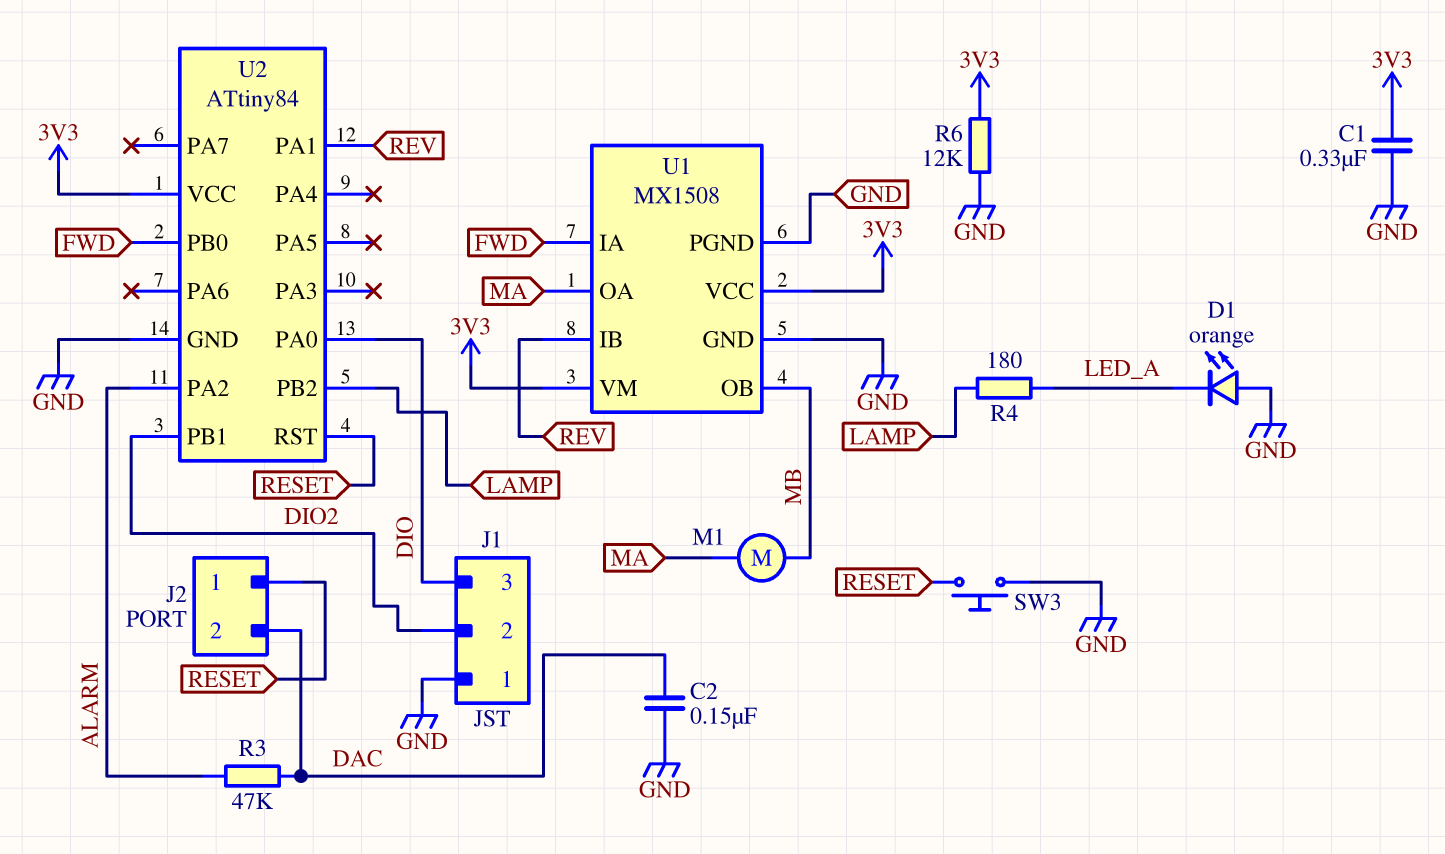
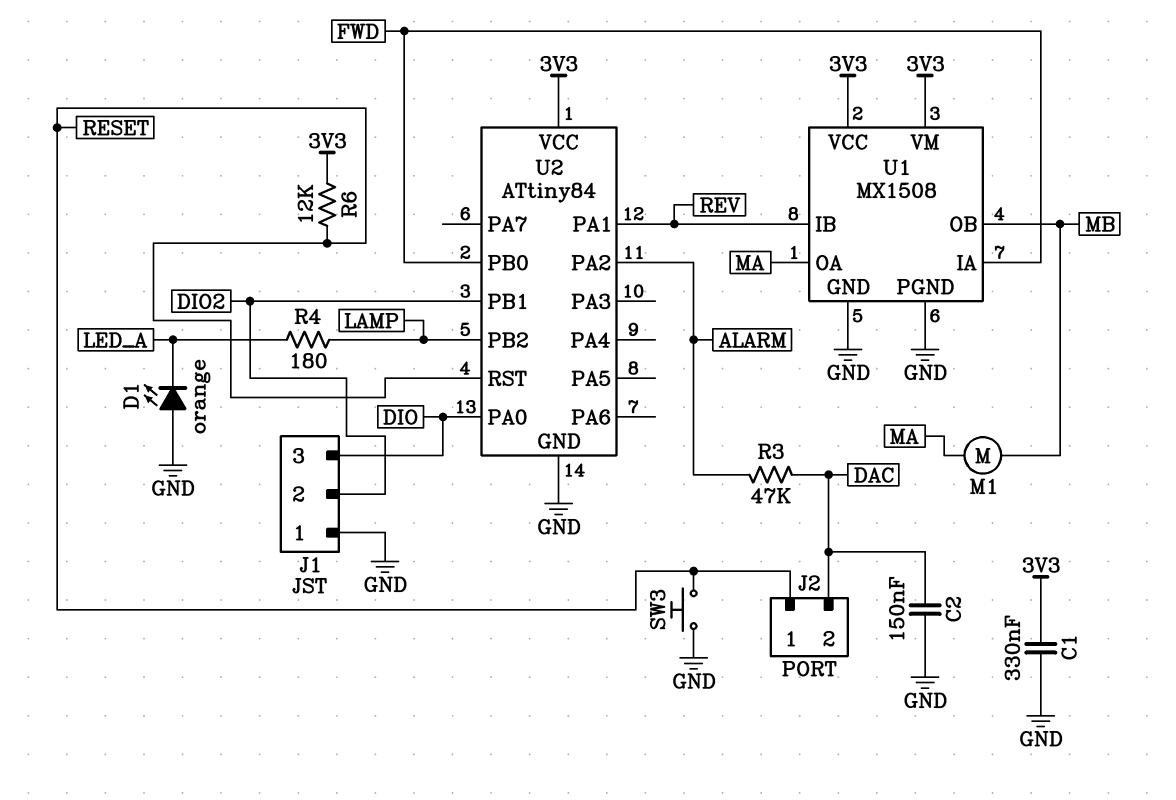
R6: 12k (3V3, GND) -> 12k (3V3, RESET)

